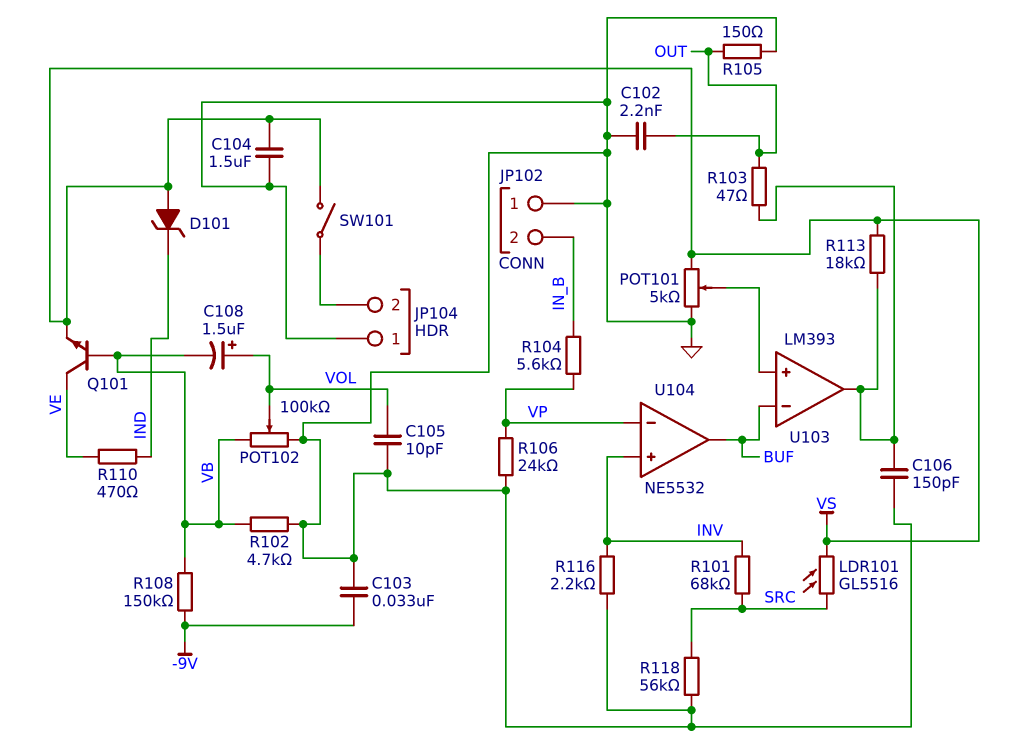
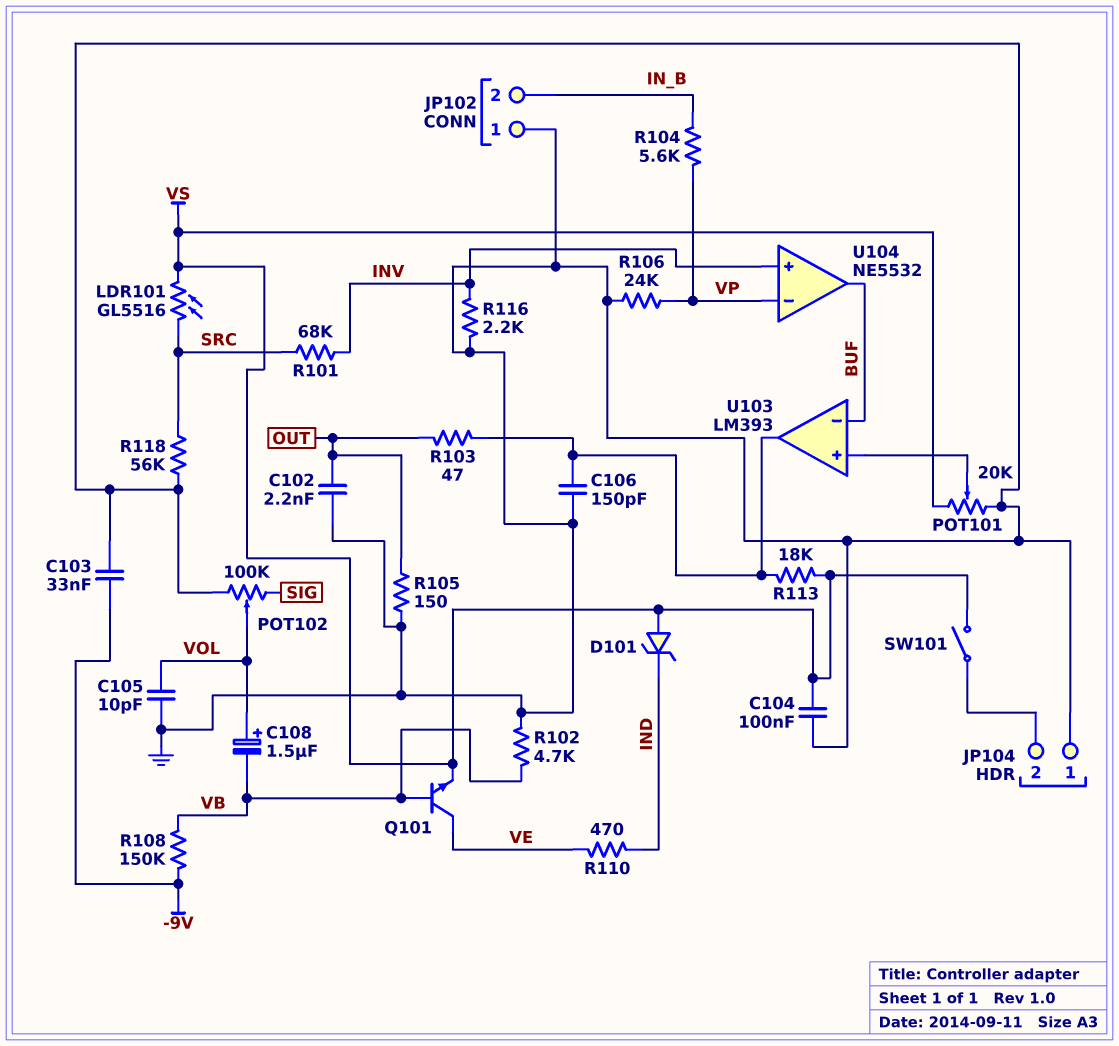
C104: 1.5uF (GND, VS) -> 100nF (GND, VS)
POT101: 5k (GND, VS, wiper U103/in+) -> 20k (GND, VS, wiper U103/in+)
POT102: 100k (GND, VB, wiper VOL) -> 100k (GND, SIG, wiper VOL)

